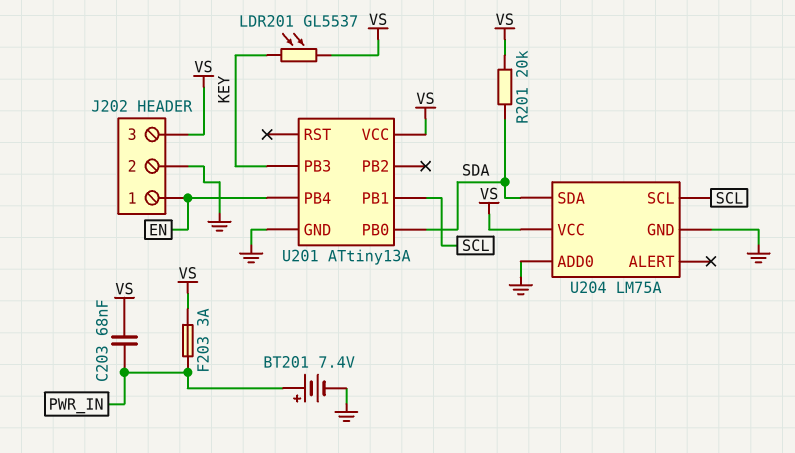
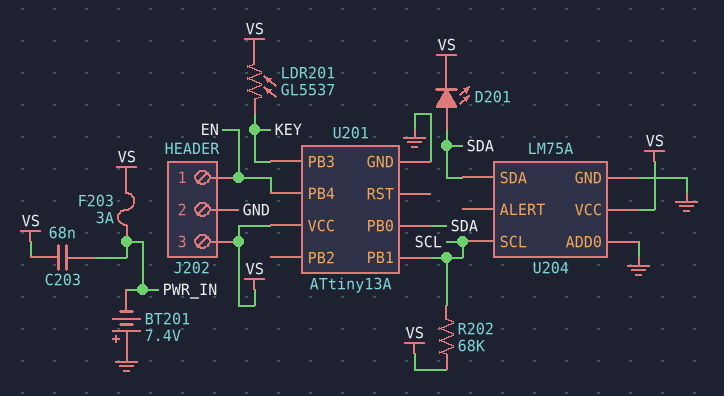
BT201: 7.4V (plus PWR_IN, minus GND) -> 7.4V (plus GND, minus PWR_IN)
D201: none -> LED (A SDA, K VS)
R201: 20k (SDA, VS) -> none
R202: none -> 68k (SCL, VS)

